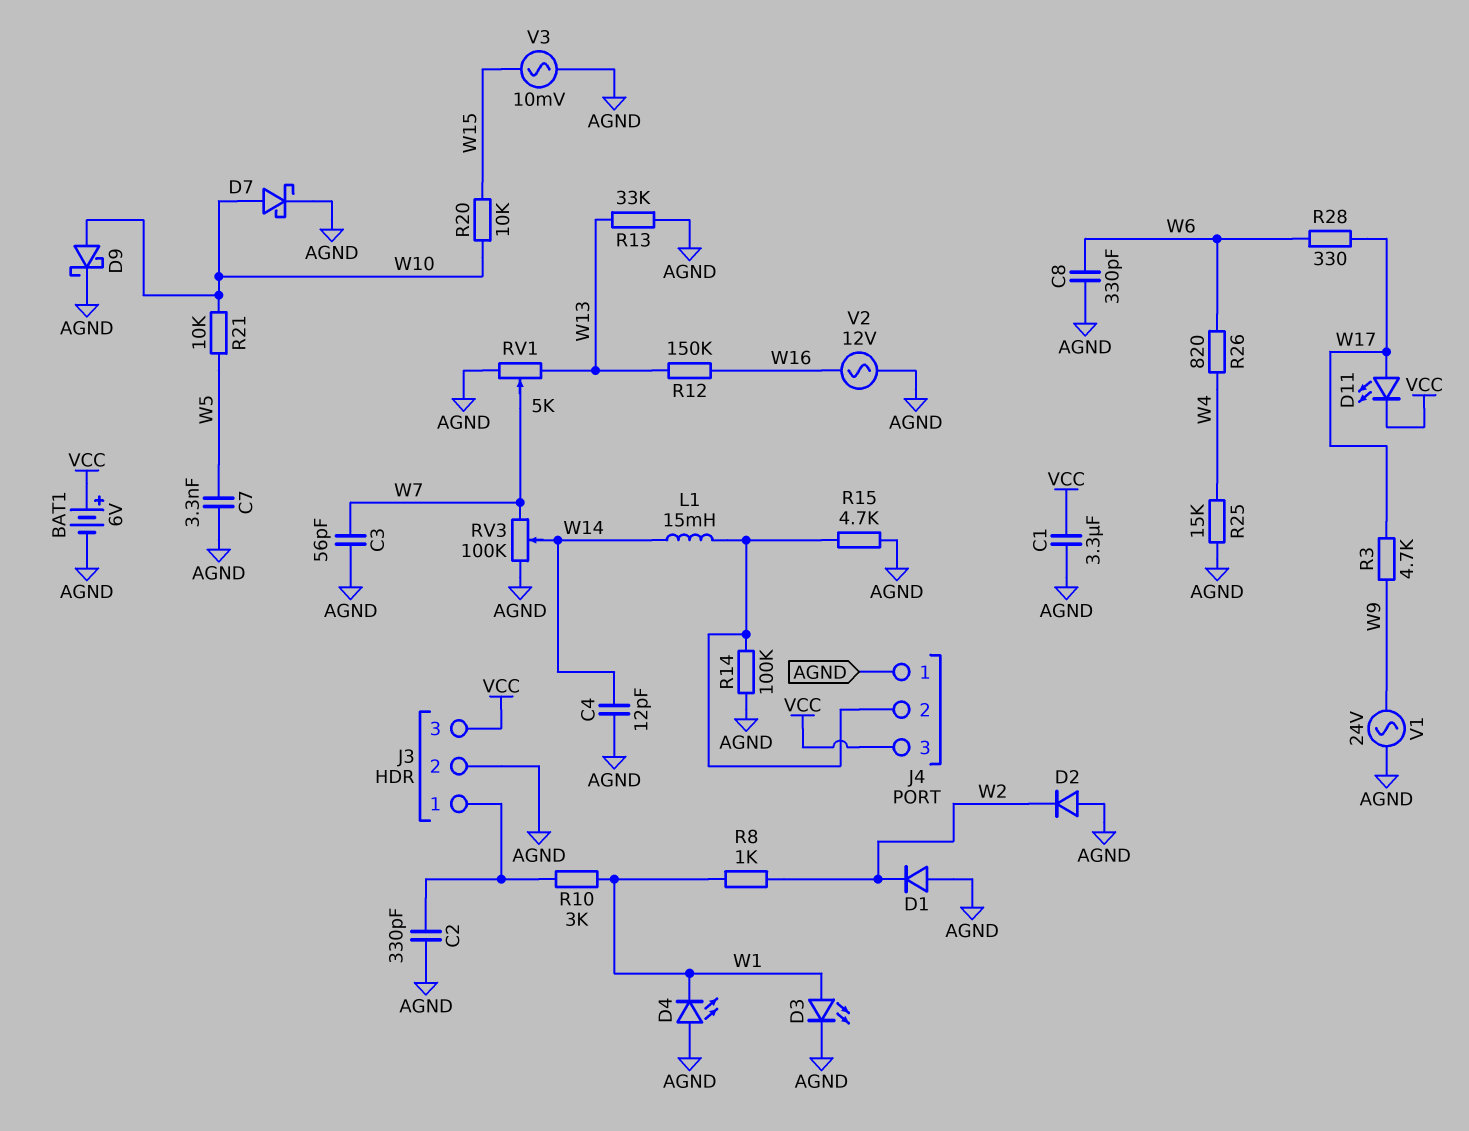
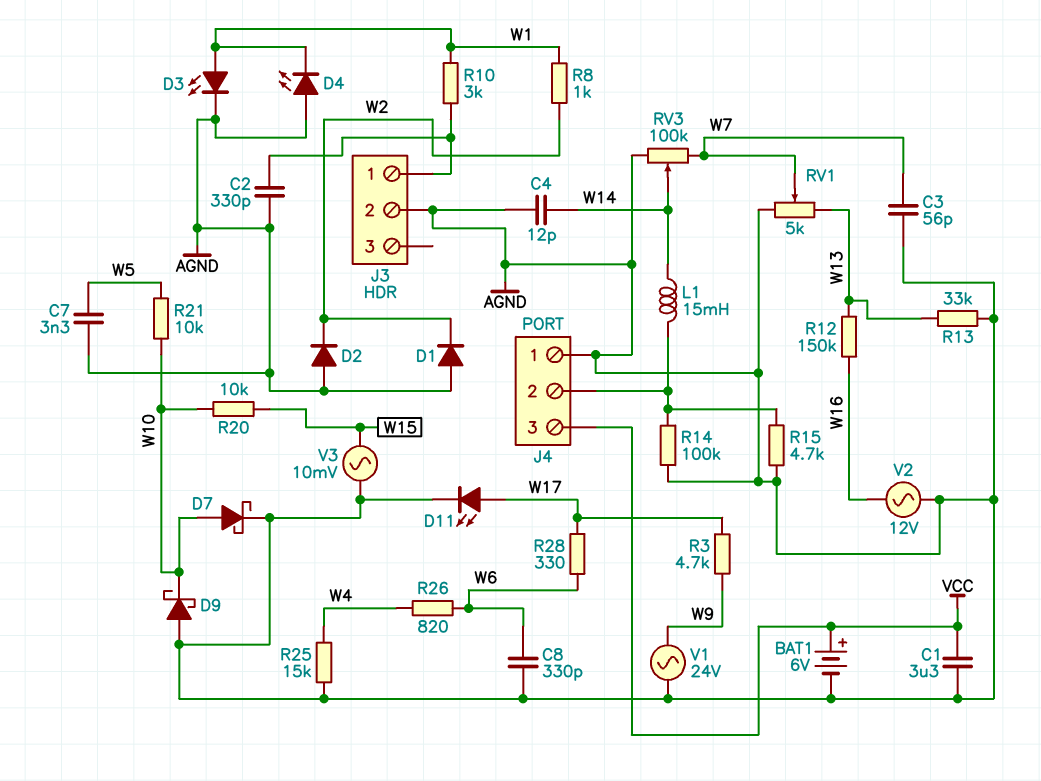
D9: schottky (A W10, K AGND) -> schottky (A AGND, K W10)
D11: LED (A W17, K VCC) -> LED (A W17, K AGND)
J3 pin 3: VCC -> none

